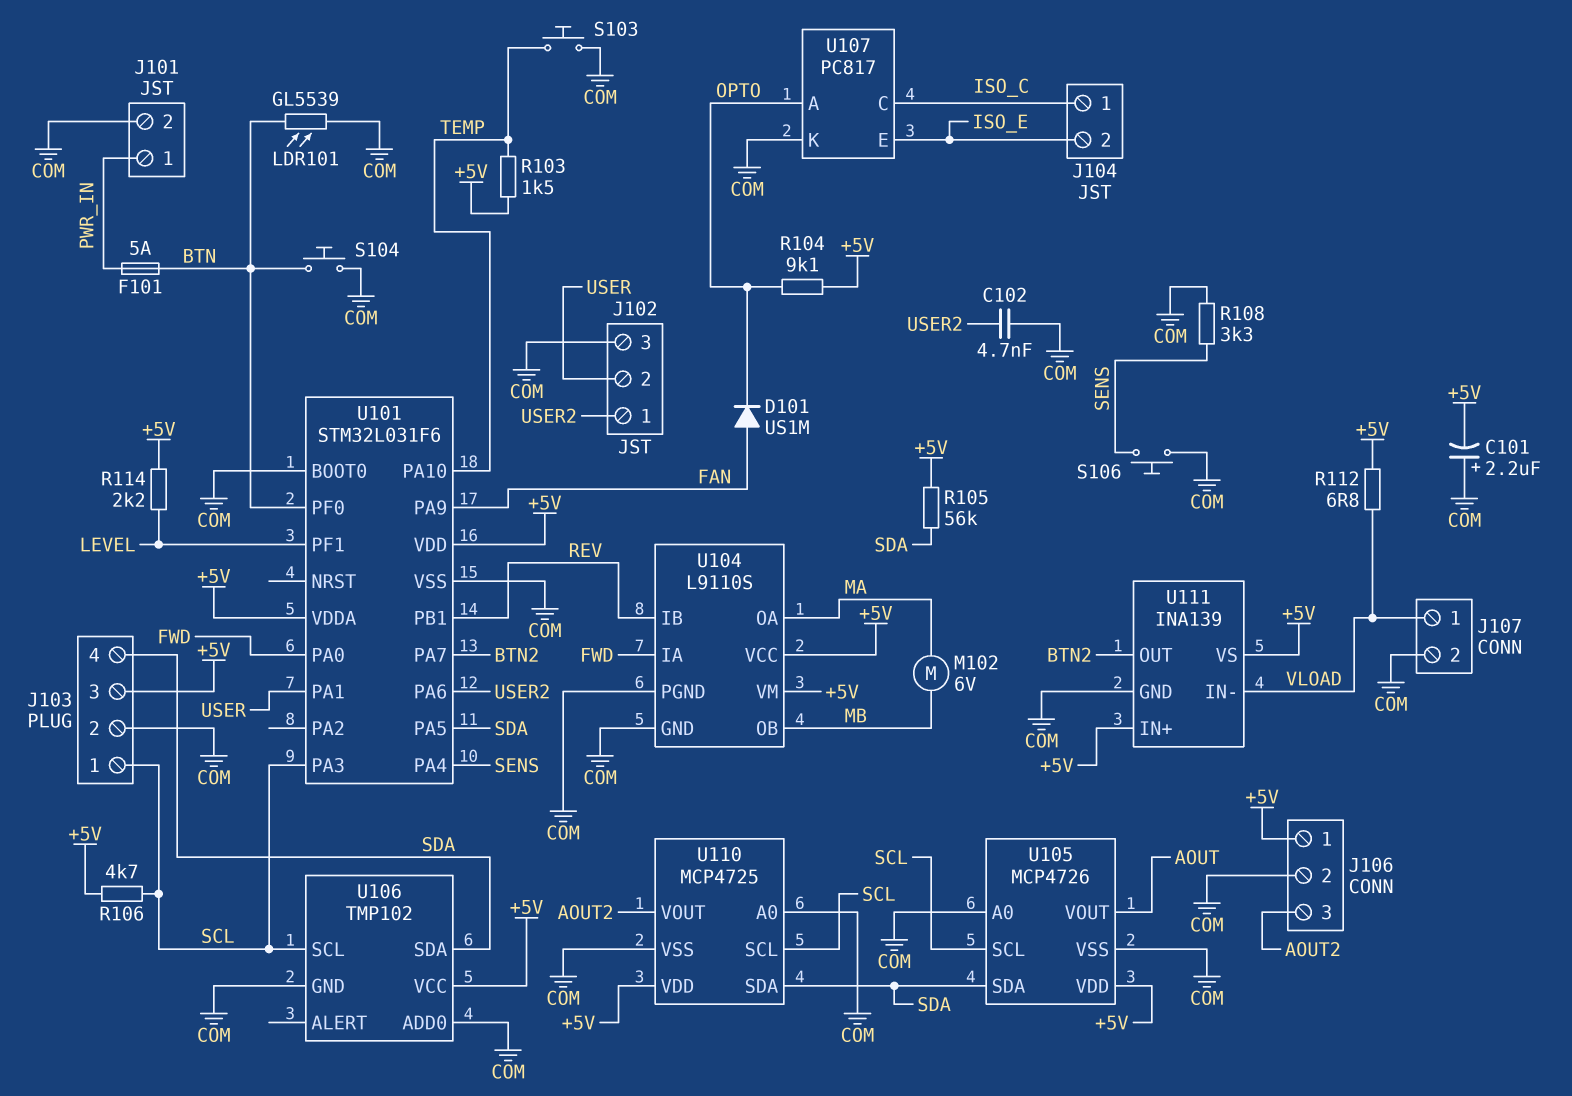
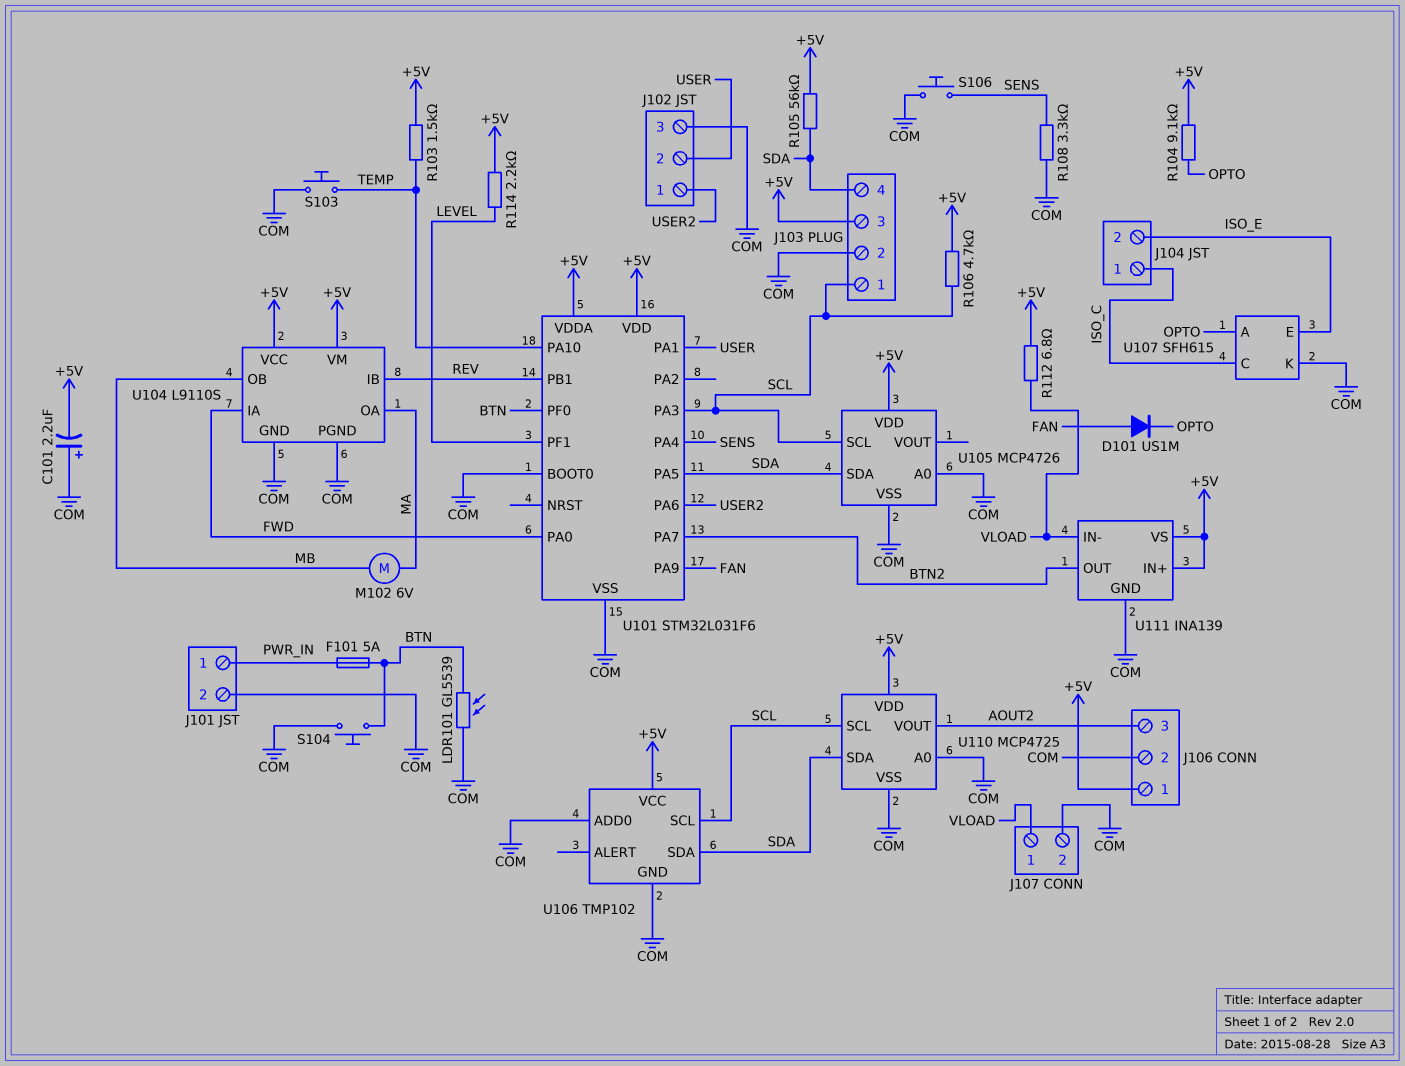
C102: 4.7nF (COM, USER2) -> none
U105 pin VOUT: AOUT -> none
U107: PC817 -> SFH615

